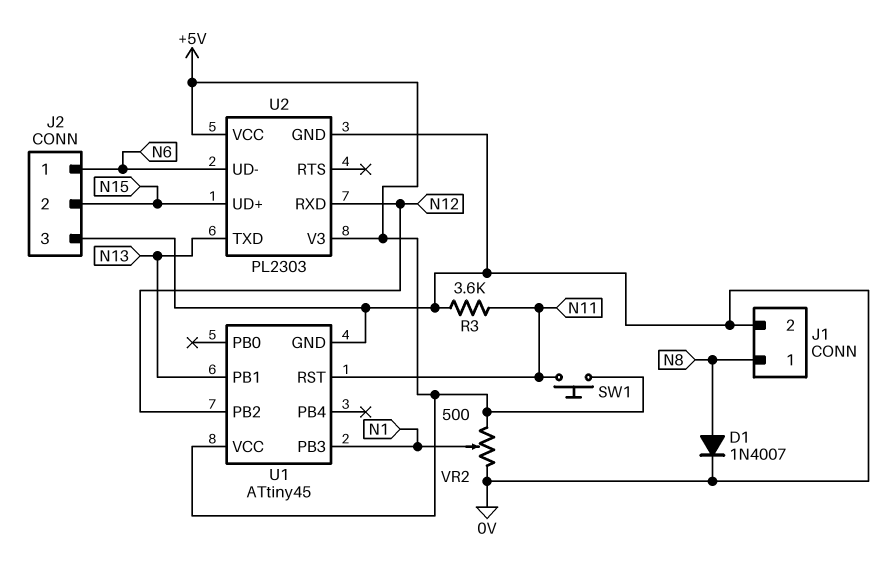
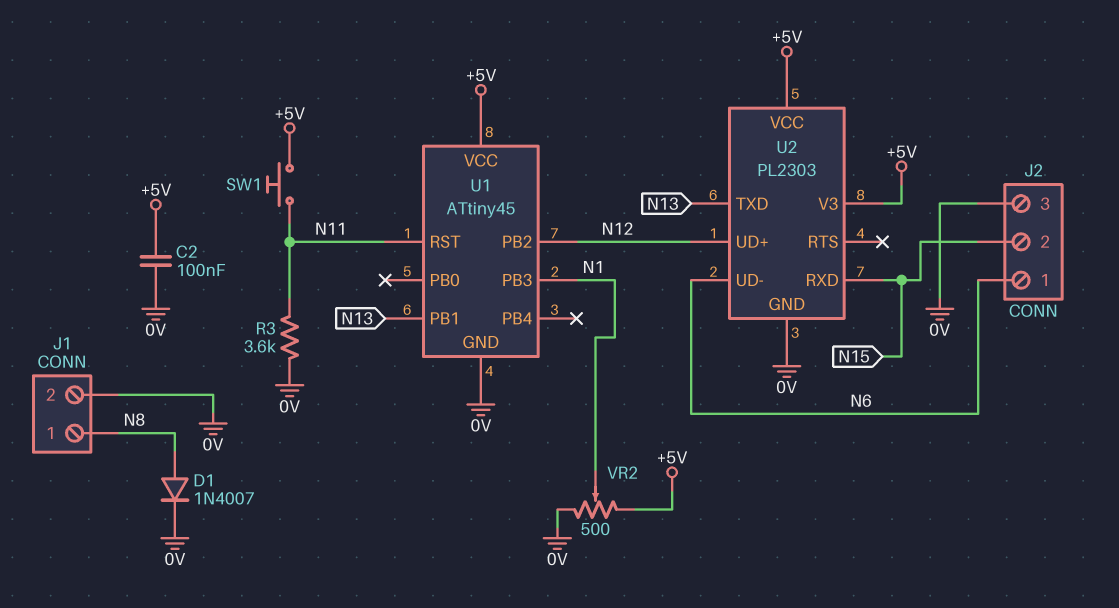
C2: none -> 100nF (+5V, 0V)
U2 pin RXD: N12 -> N15
U2 pin UD+: N15 -> N12

